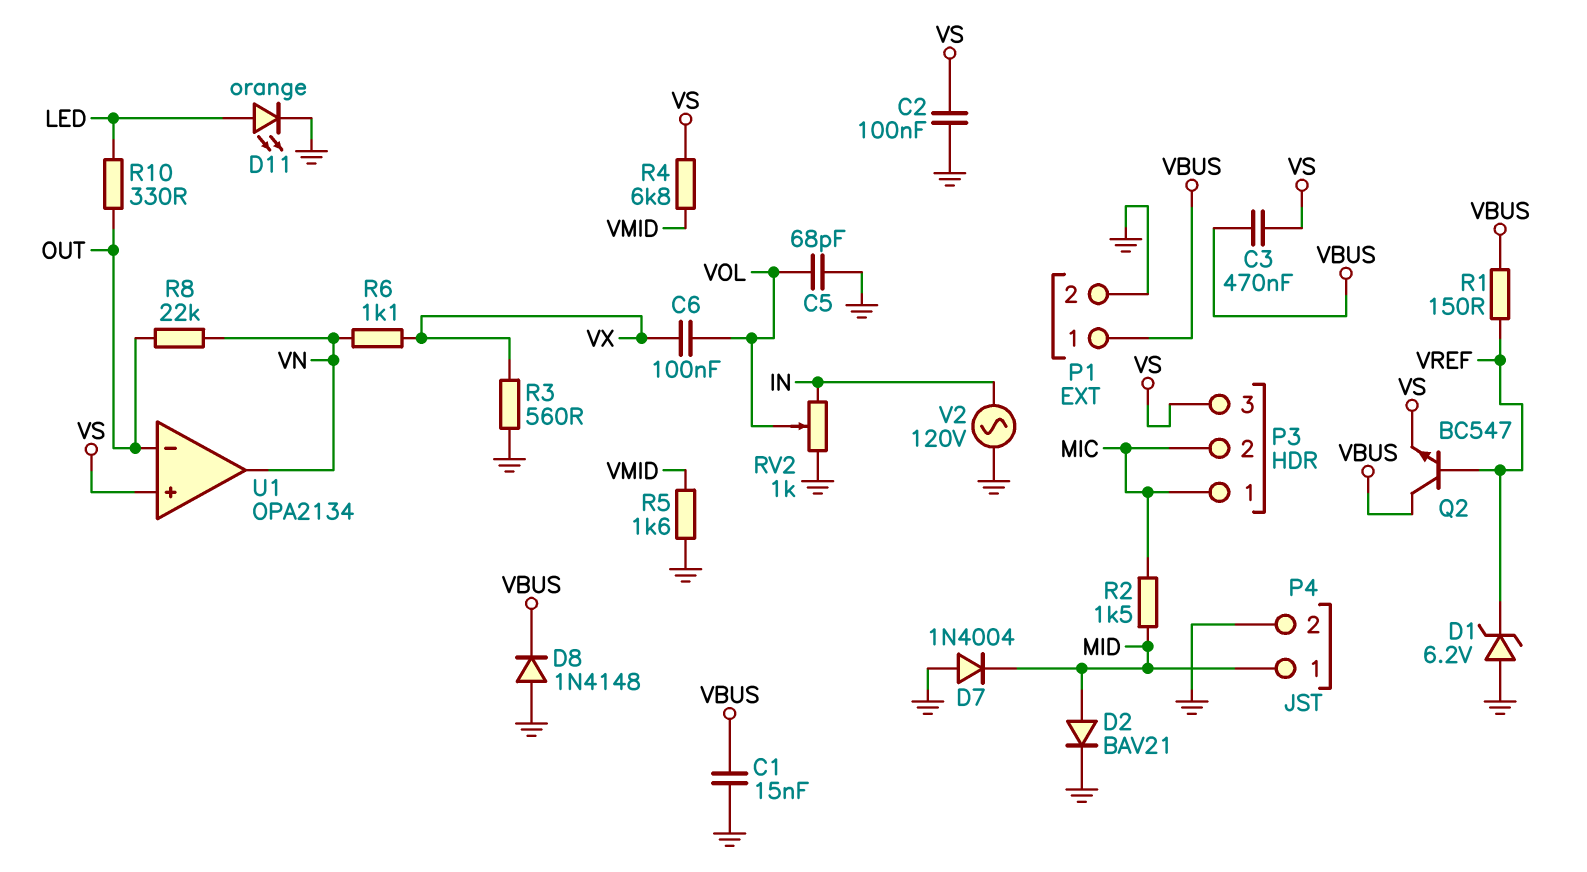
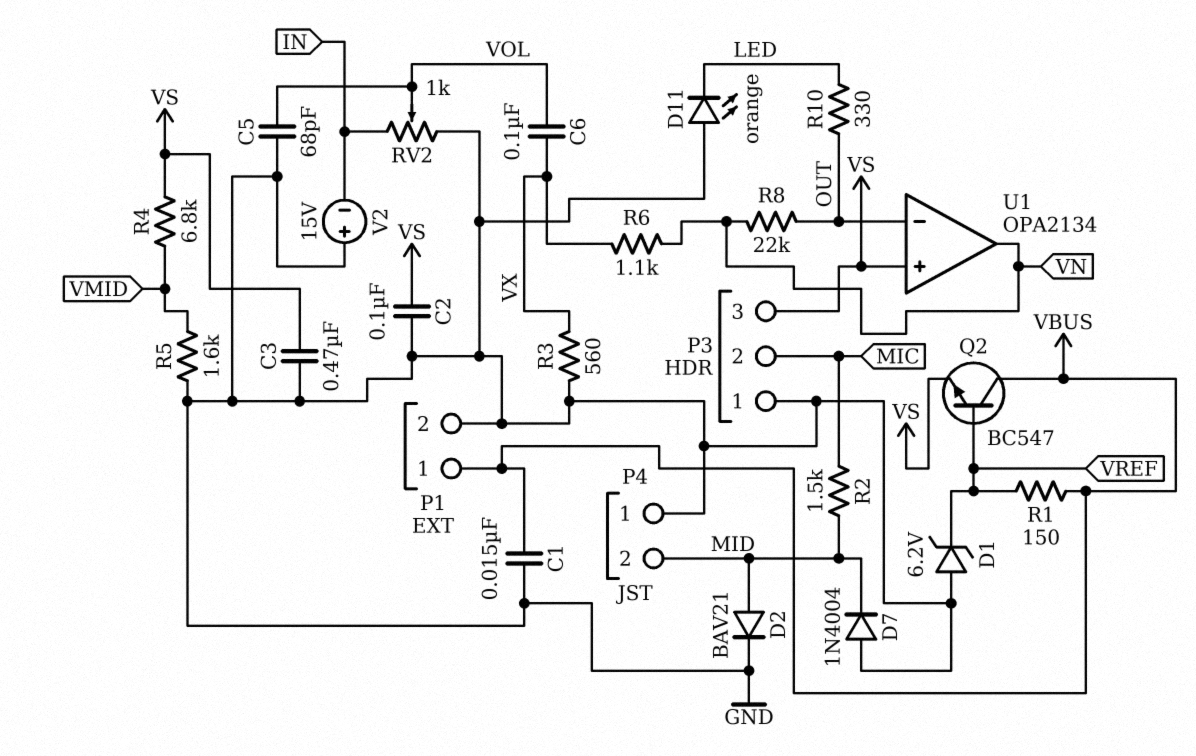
C3: 470nF (VBUS, VS) -> 470nF (GND, VS)
D8: diode 1N4148 (A GND, K VBUS) -> none
D11: LED orange (A LED, K GND) -> LED orange (A GND, K LED)
P3 pin 1: MIC -> GND
P4 pin 1: MID -> GND
P4 pin 2: GND -> MID
V2: AC 120V (GND, IN) -> 15V (plus GND, minus IN)

